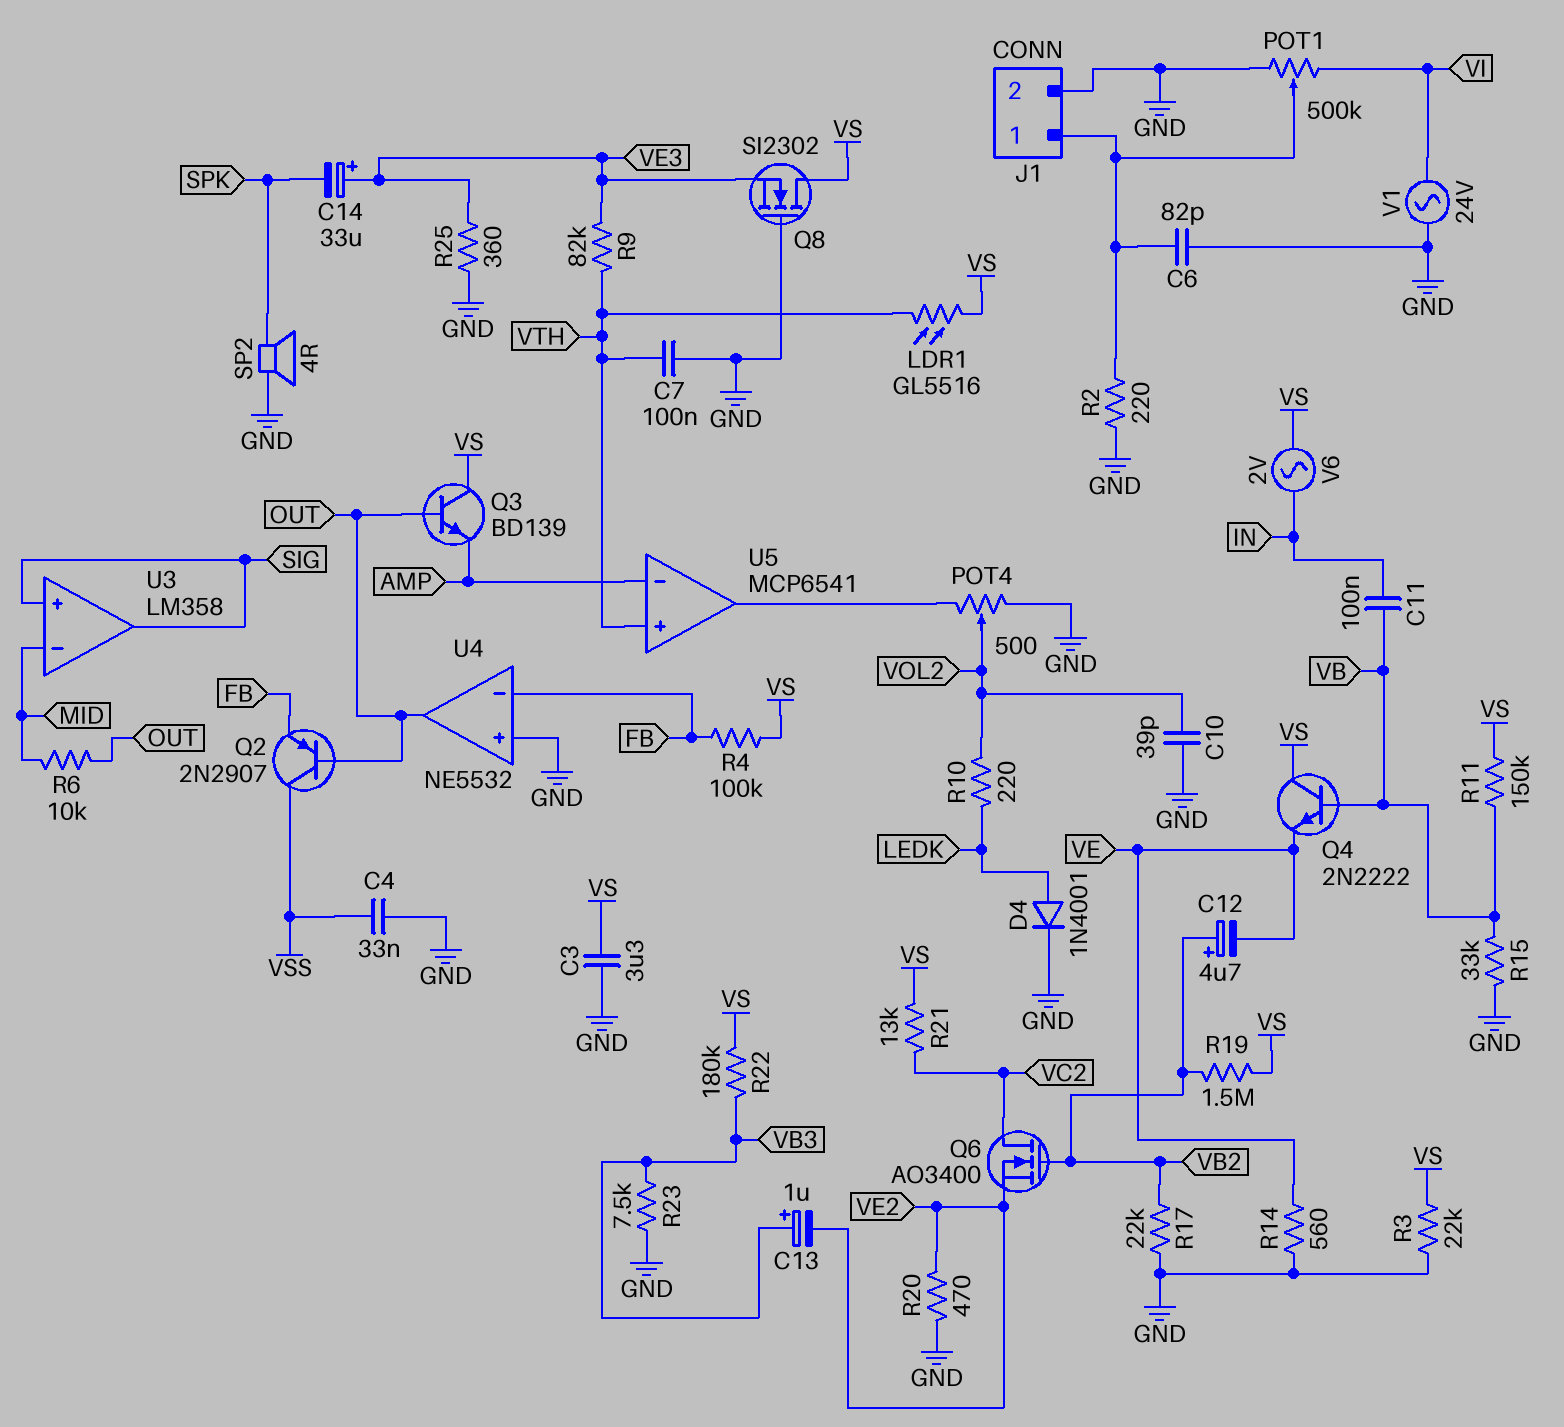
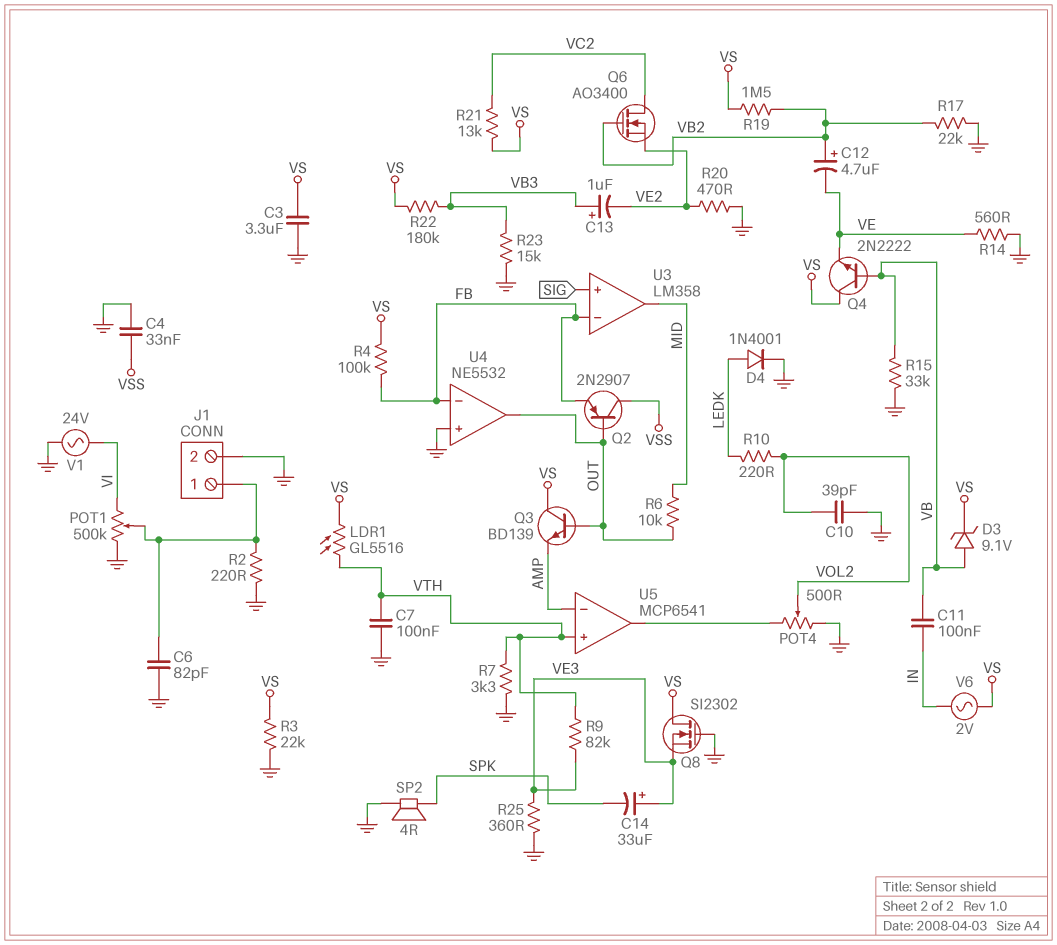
D3: none -> zener 9.1V (A VB, K VS)
R7: none -> 3.3k (GND, VTH)
R11: 150k (VB, VS) -> none
R23: 7.5k (GND, VB3) -> 15k (GND, VB3)
U3 pin in-: MID -> FB
U3 pin out: SIG -> MID

